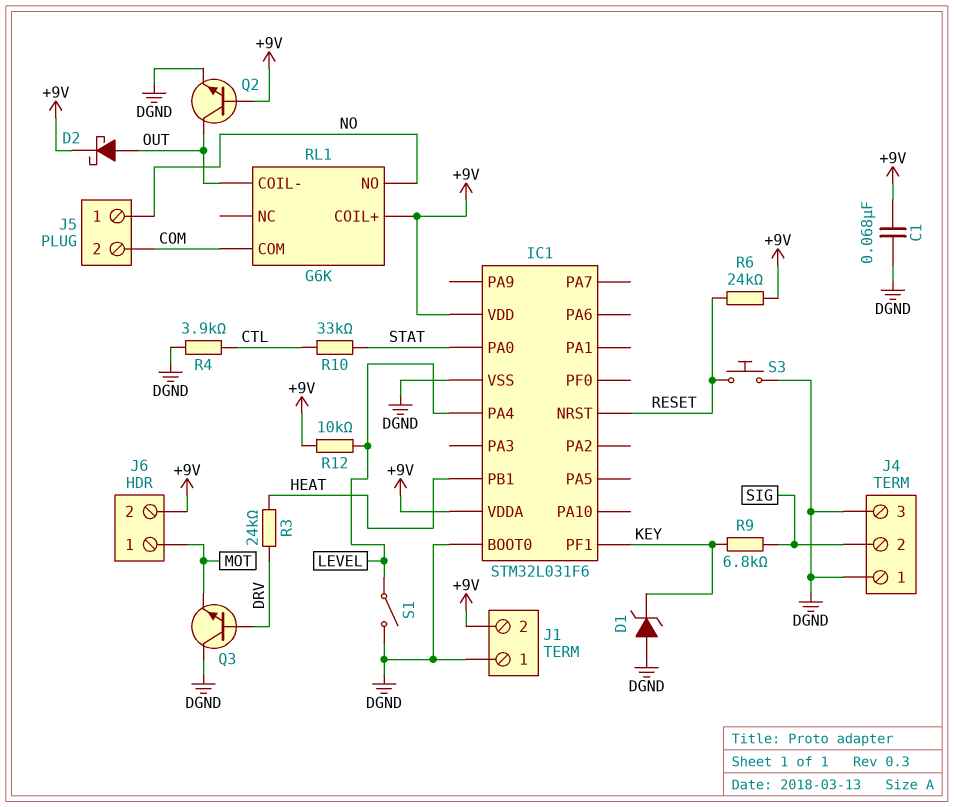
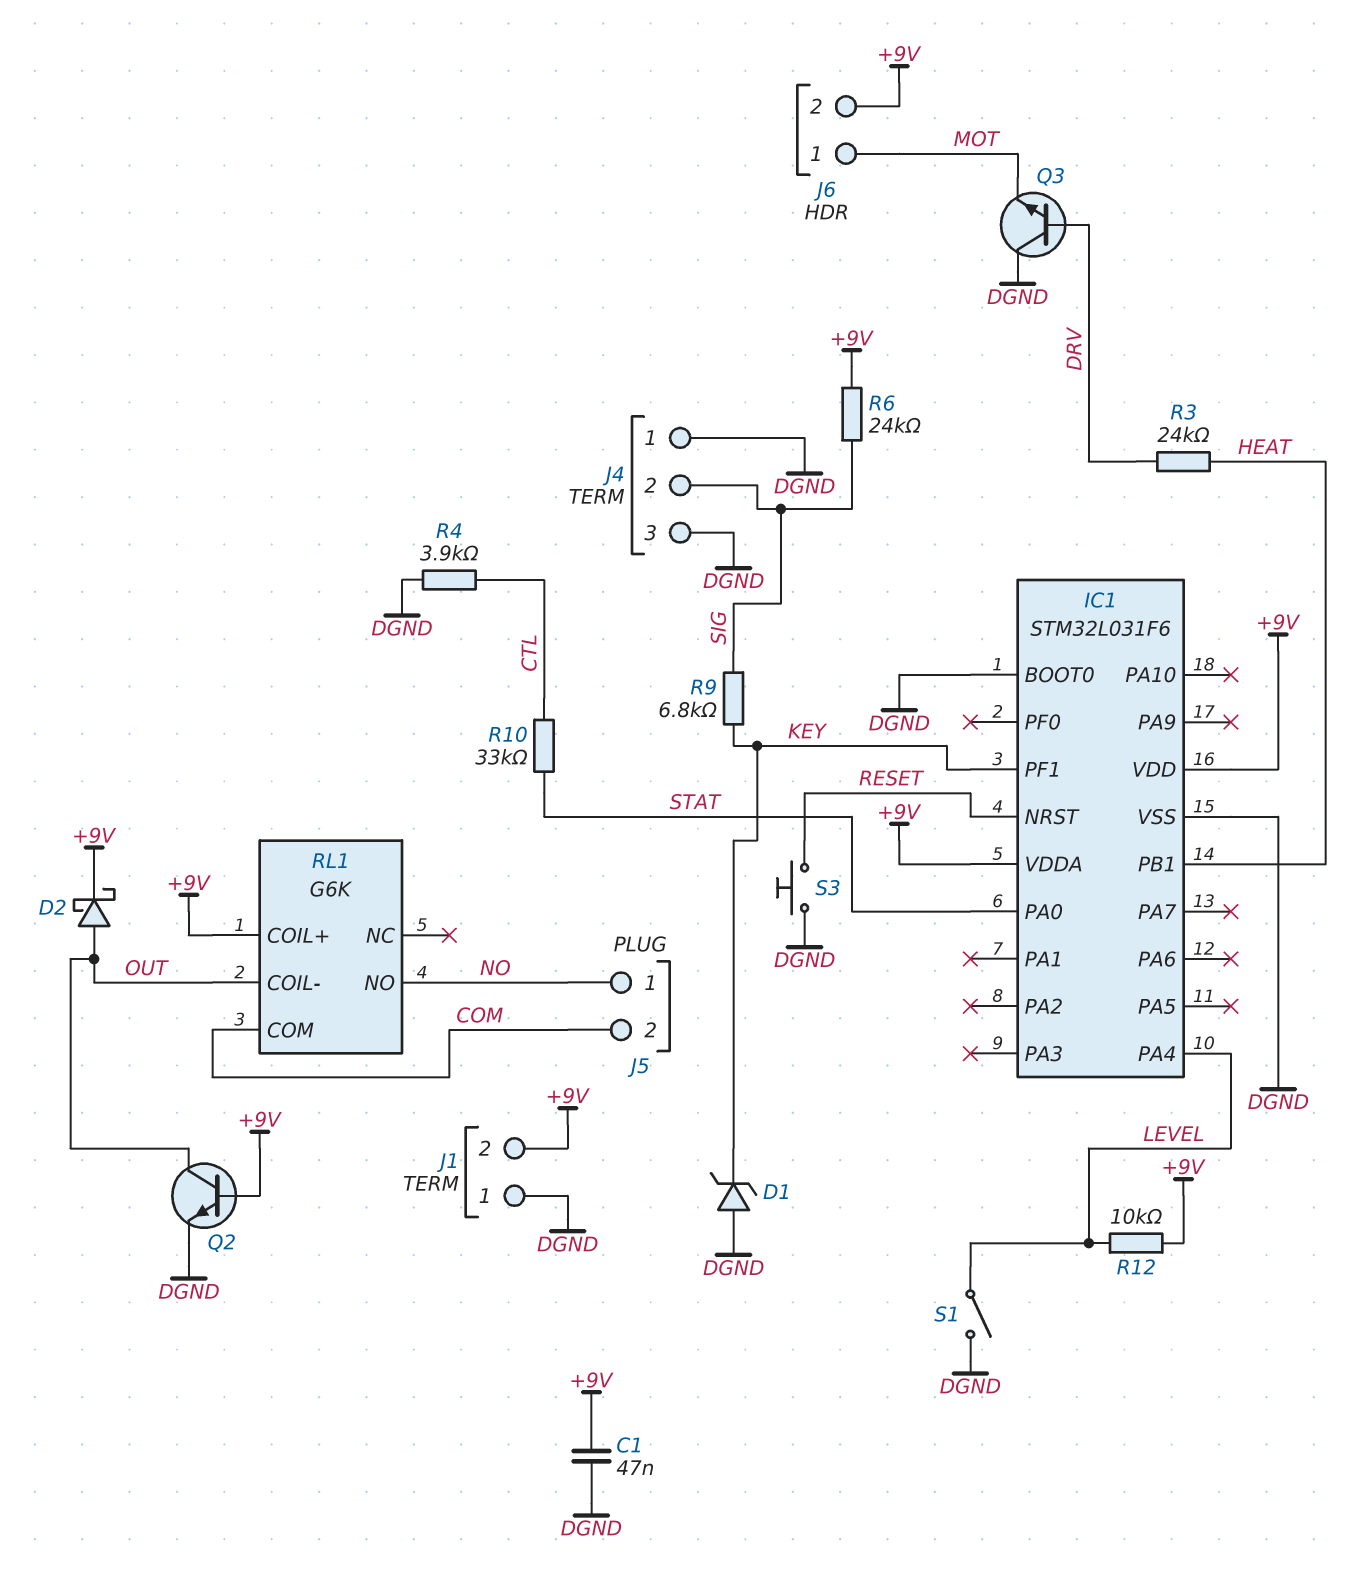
C1: 68nF (+9V, DGND) -> 47nF (+9V, DGND)
R6: 24k (+9V, RESET) -> 24k (+9V, SIG)

